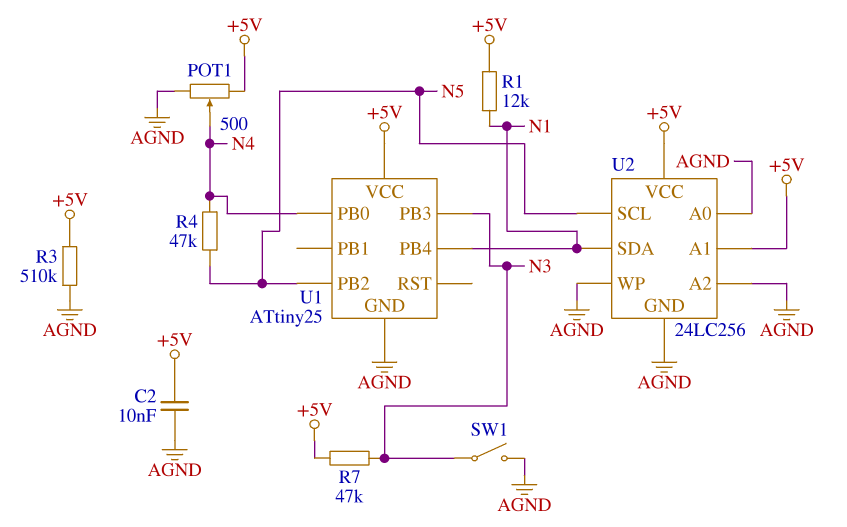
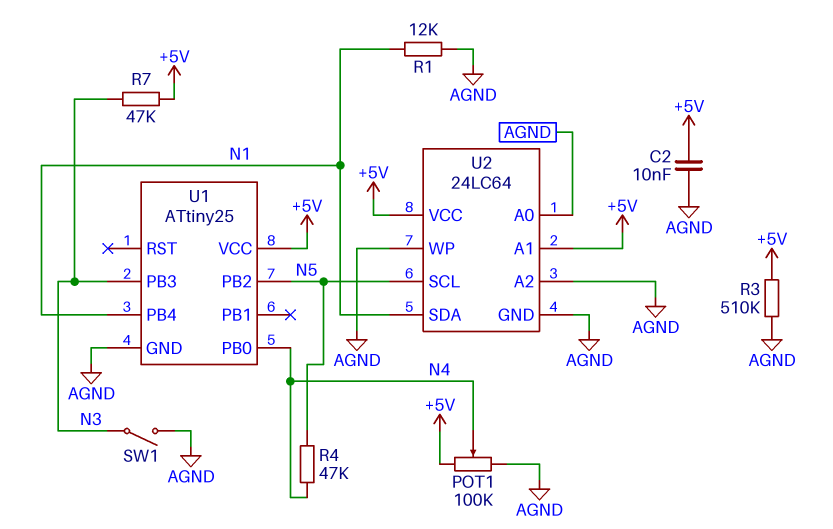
POT1: 500 (+5V, AGND, wiper N4) -> 100k (+5V, AGND, wiper N4)
R1: 12k (+5V, N1) -> 12k (AGND, N1)
U2: 24LC256 -> 24LC64

